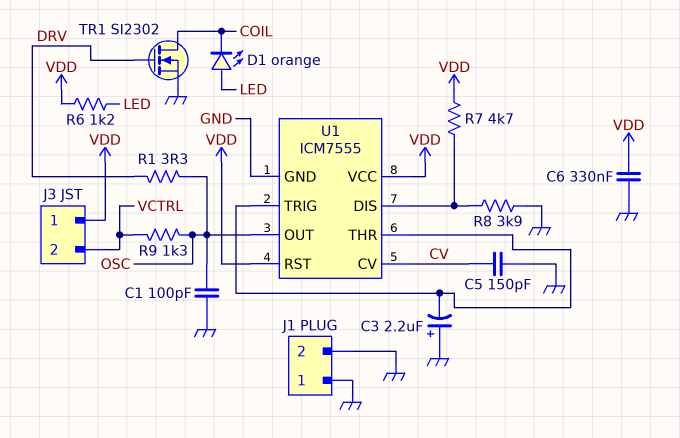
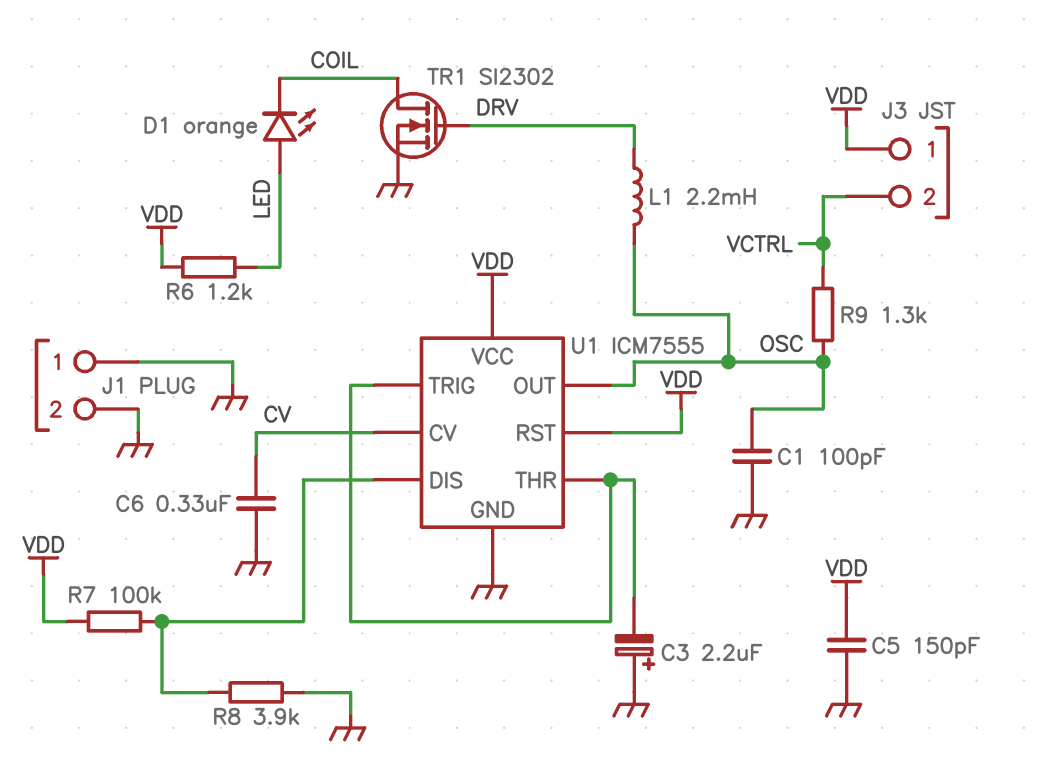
C5: 150pF (CV, GND) -> 150pF (GND, VDD)
C6: 330nF (GND, VDD) -> 330nF (CV, GND)
L1: none -> 2.2mH (DRV, OSC)
R1: 3.3 (DRV, OSC) -> none
R7: 4.7k (U1/DIS, VDD) -> 100k (U1/DIS, VDD)

